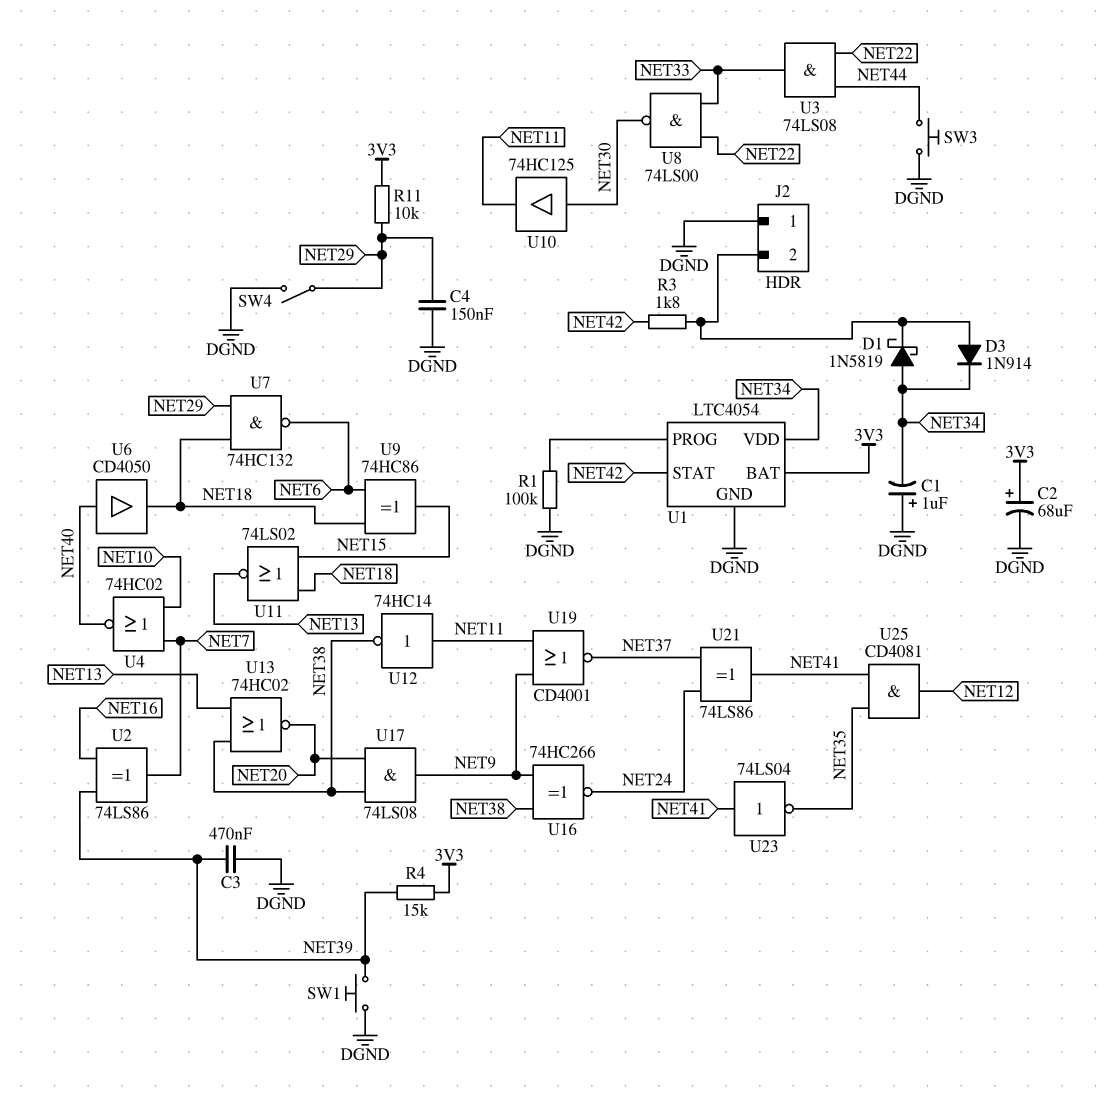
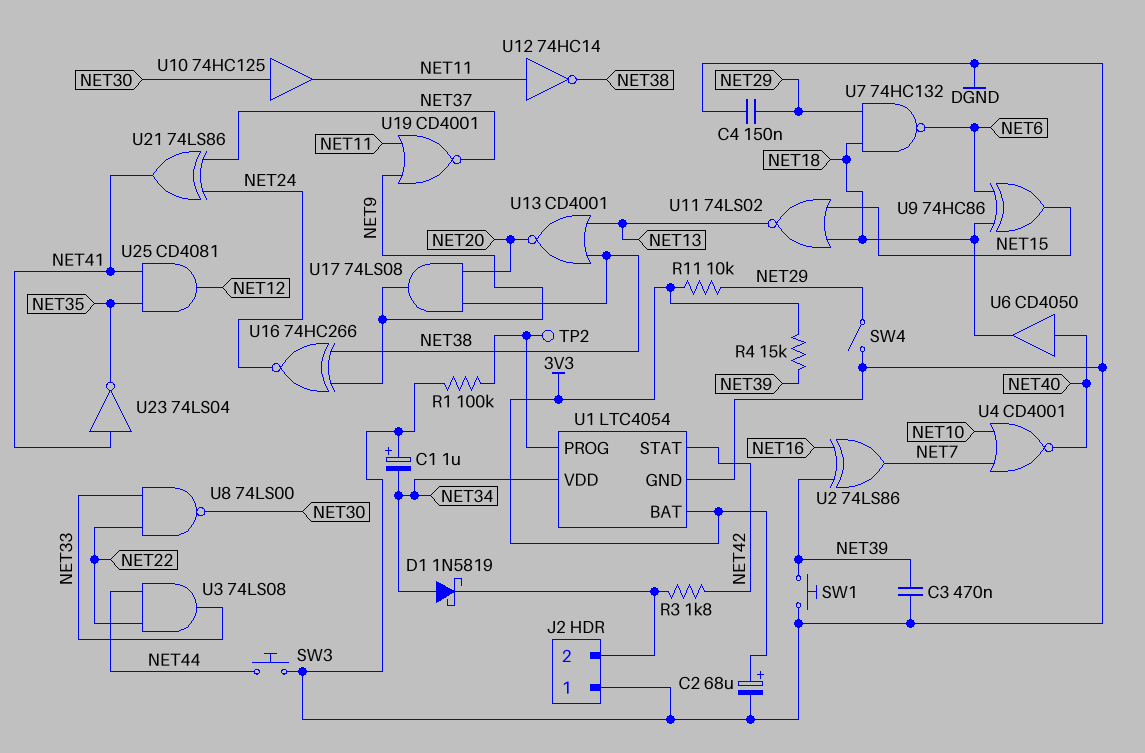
D3: diode 1N914 (A J2/2, K NET34) -> none
TP2: none -> test point (U1/PROG)
U4: NOR 74HC02 (in NET7, in NET10, out NET40) -> NOR CD4001 (in NET7, in NET10, out NET40)
U13: NOR 74HC02 (in NET13, in NET38, out NET20) -> NOR CD4001 (in NET13, in NET38, out NET20)

